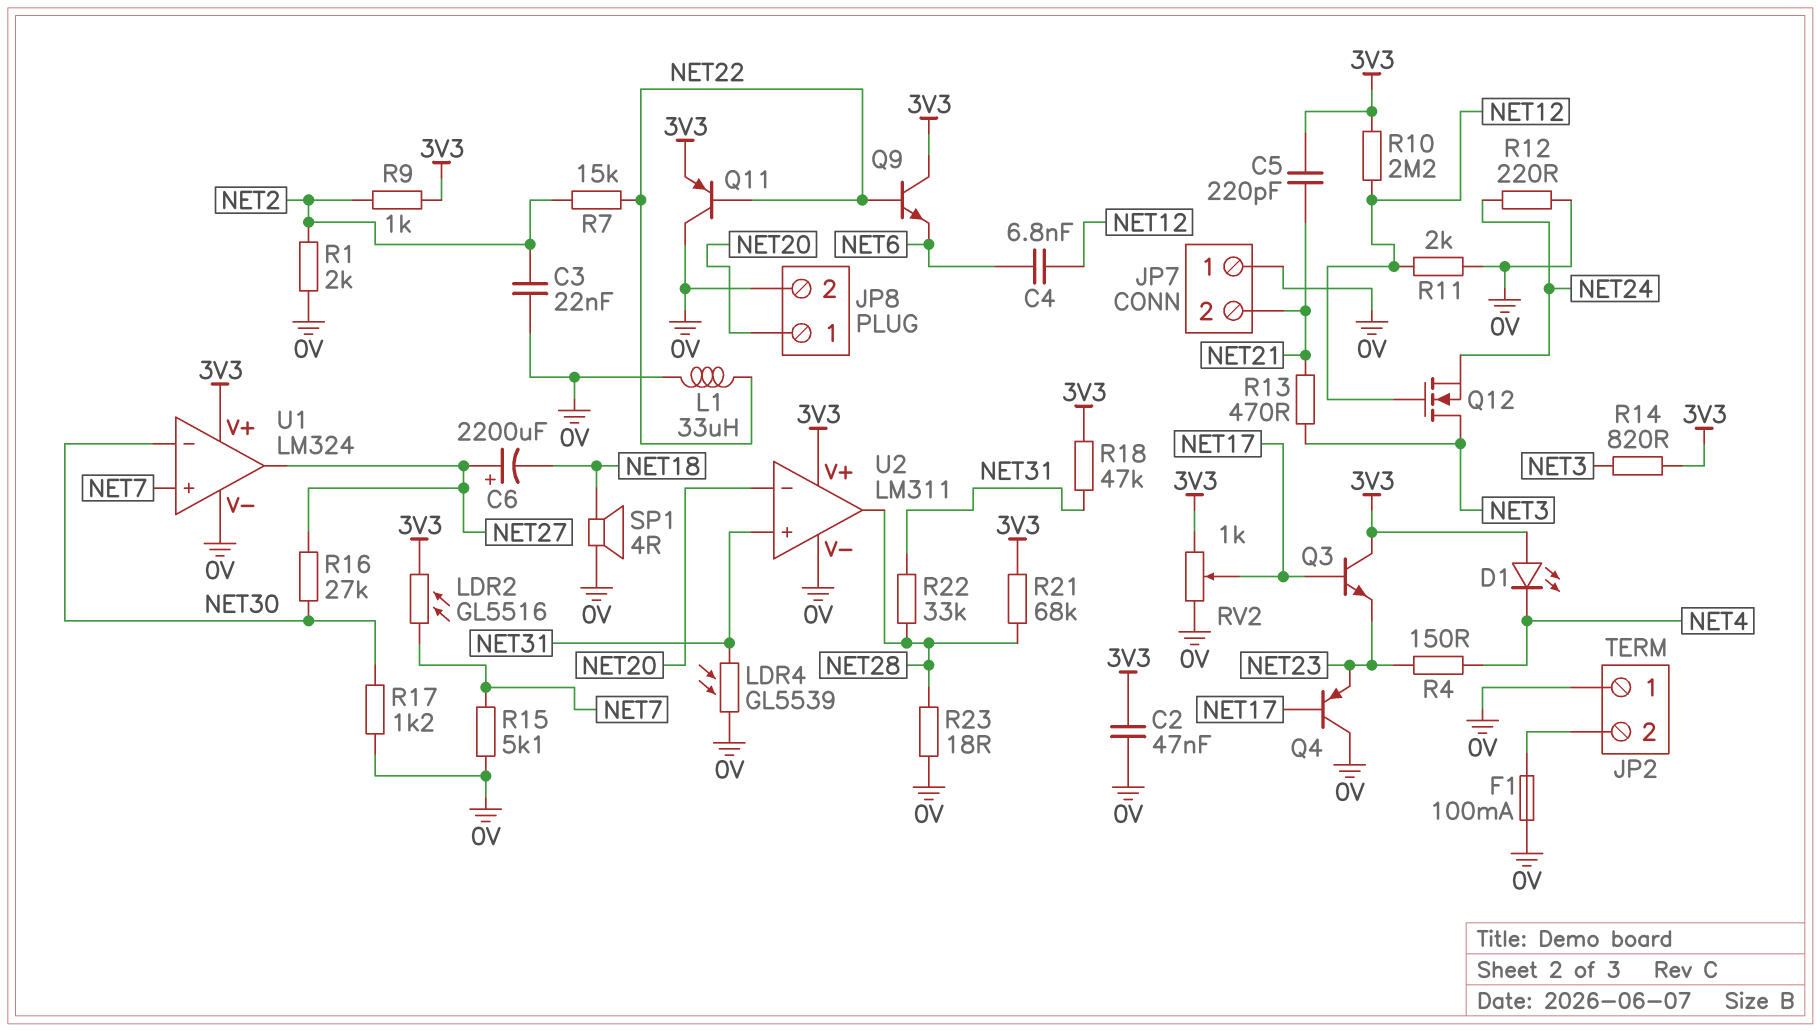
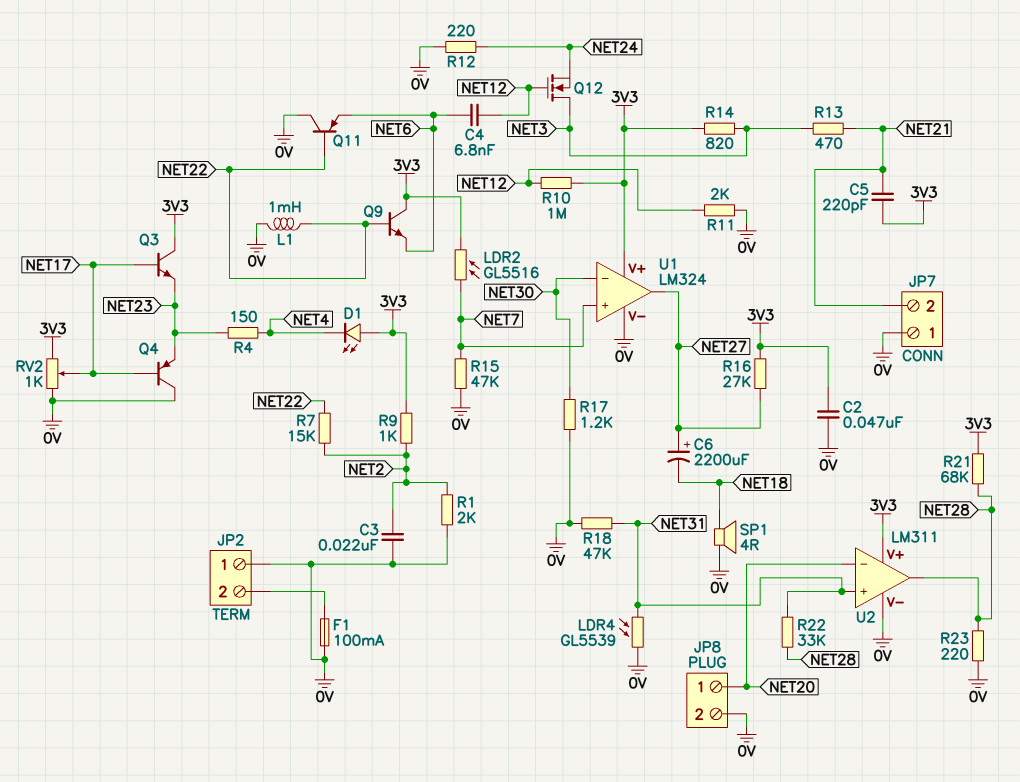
L1: 33uH (0V, NET22) -> 1mH (0V, NET22)
Q11: PNP (B NET22, C 0V, E 3V3) -> PNP (B NET22, C 0V, E NET6)
R10: 2.2M (3V3, NET12) -> 1M (3V3, NET12)
R15: 5.1k (0V, NET7) -> 47k (0V, NET7)
R16: 27k (NET27, NET30) -> 27k (3V3, NET27)
R18: 47k (3V3, NET31) -> 47k (0V, NET31)
R23: 18 (0V, NET28) -> 220 (0V, NET28)

